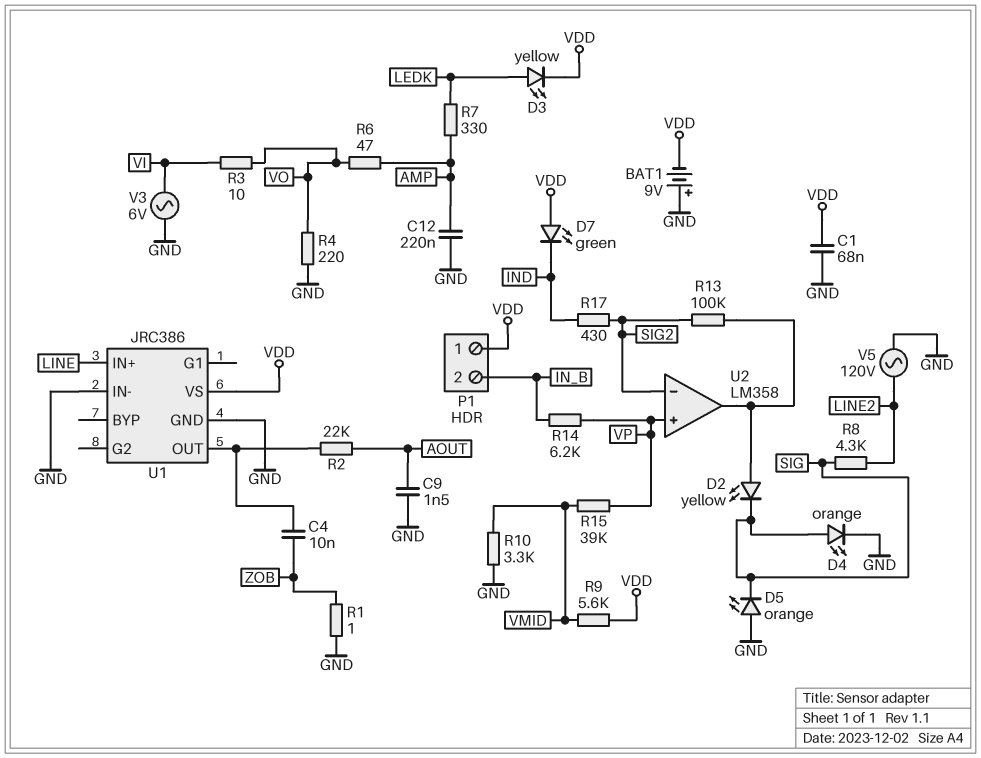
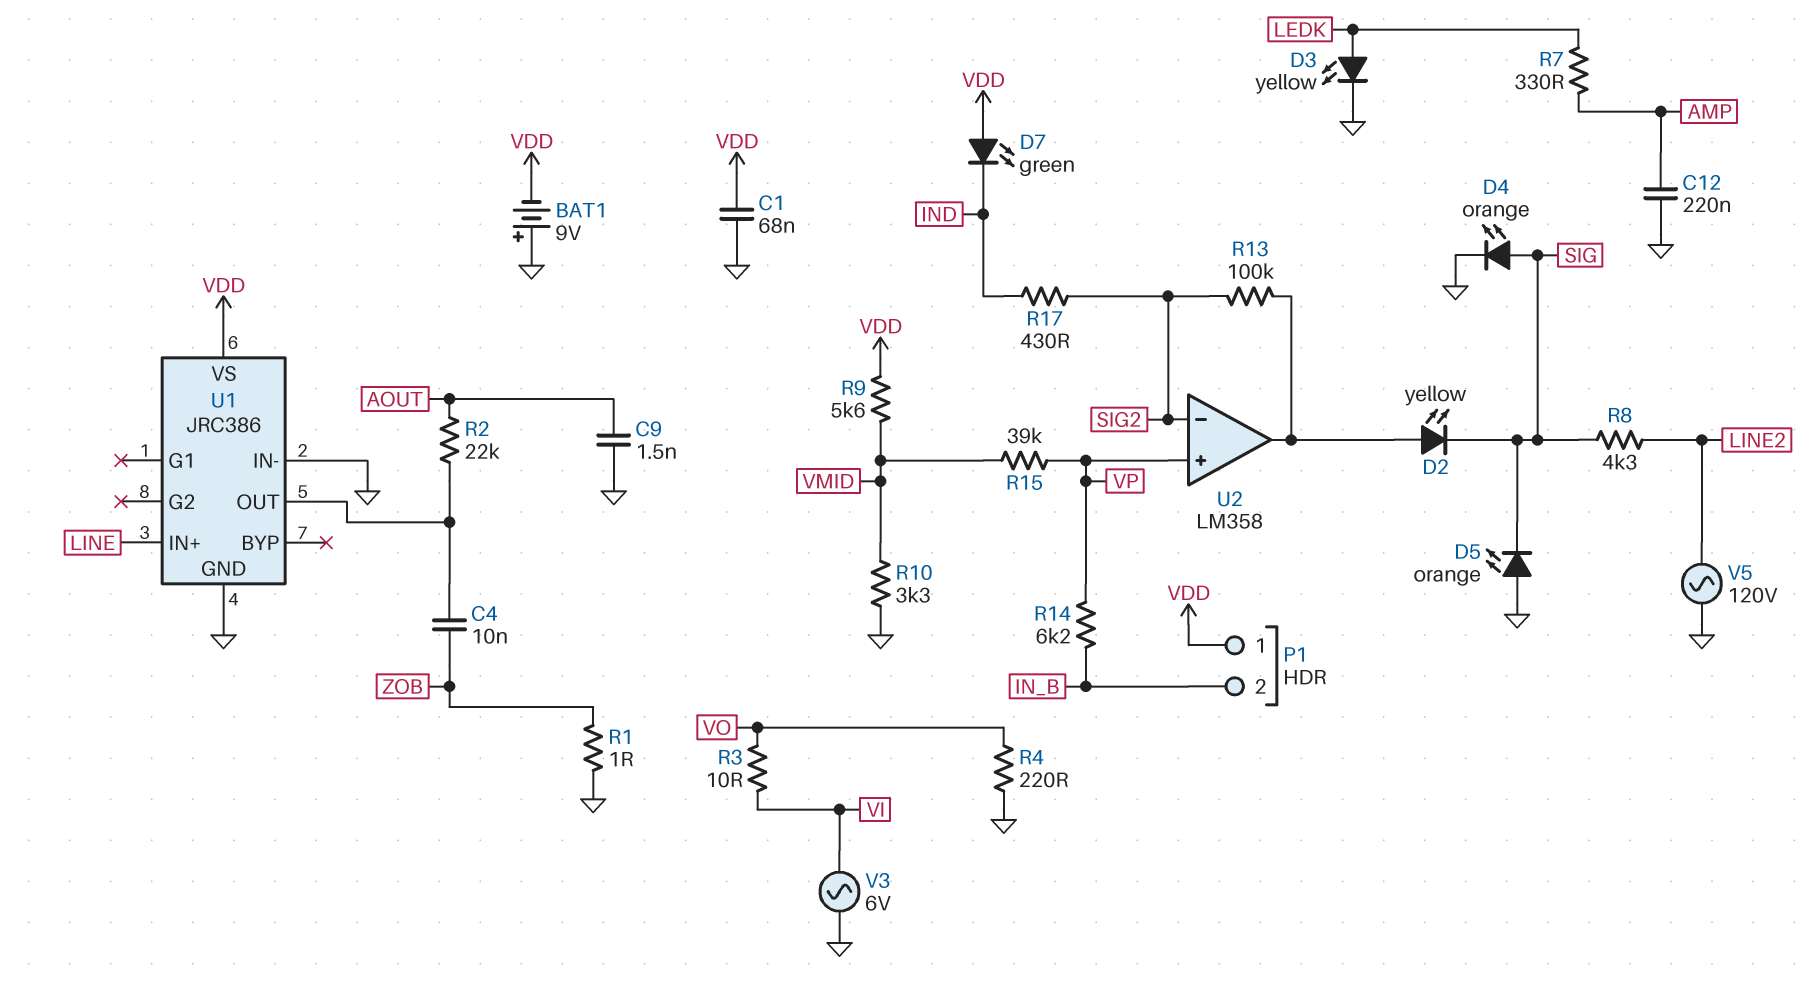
D3: LED yellow (A LEDK, K VDD) -> LED yellow (A LEDK, K GND)
R6: 47 (AMP, VO) -> none

